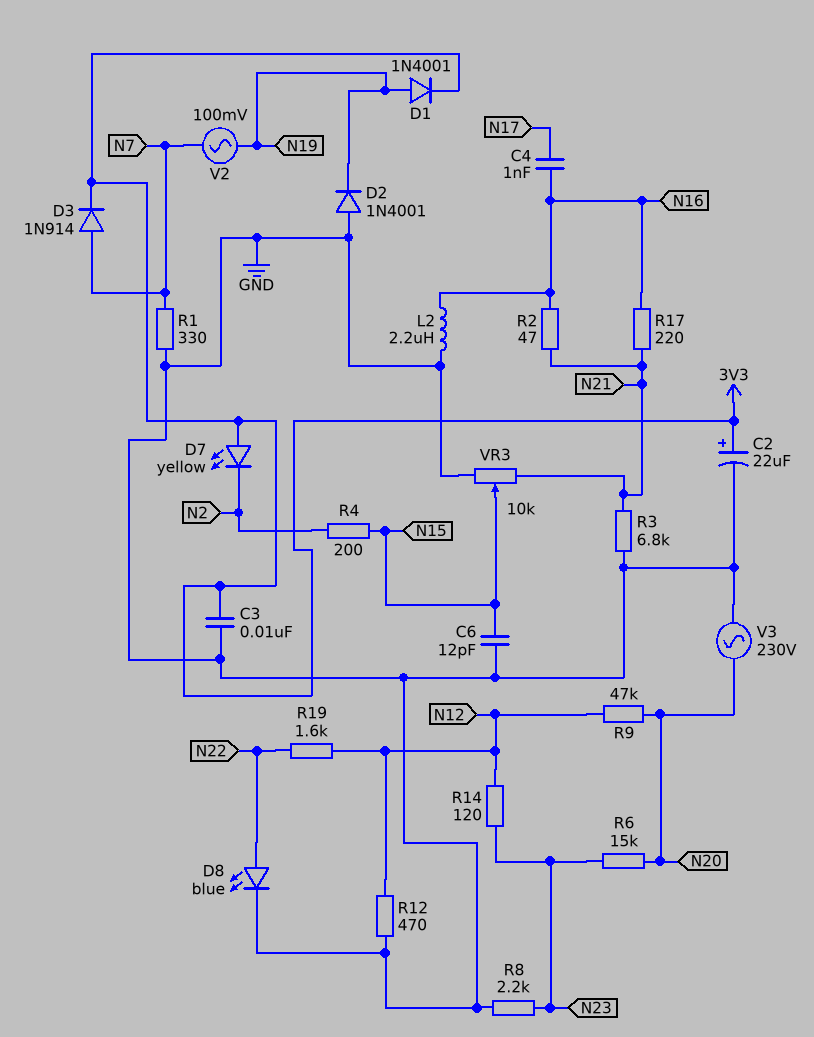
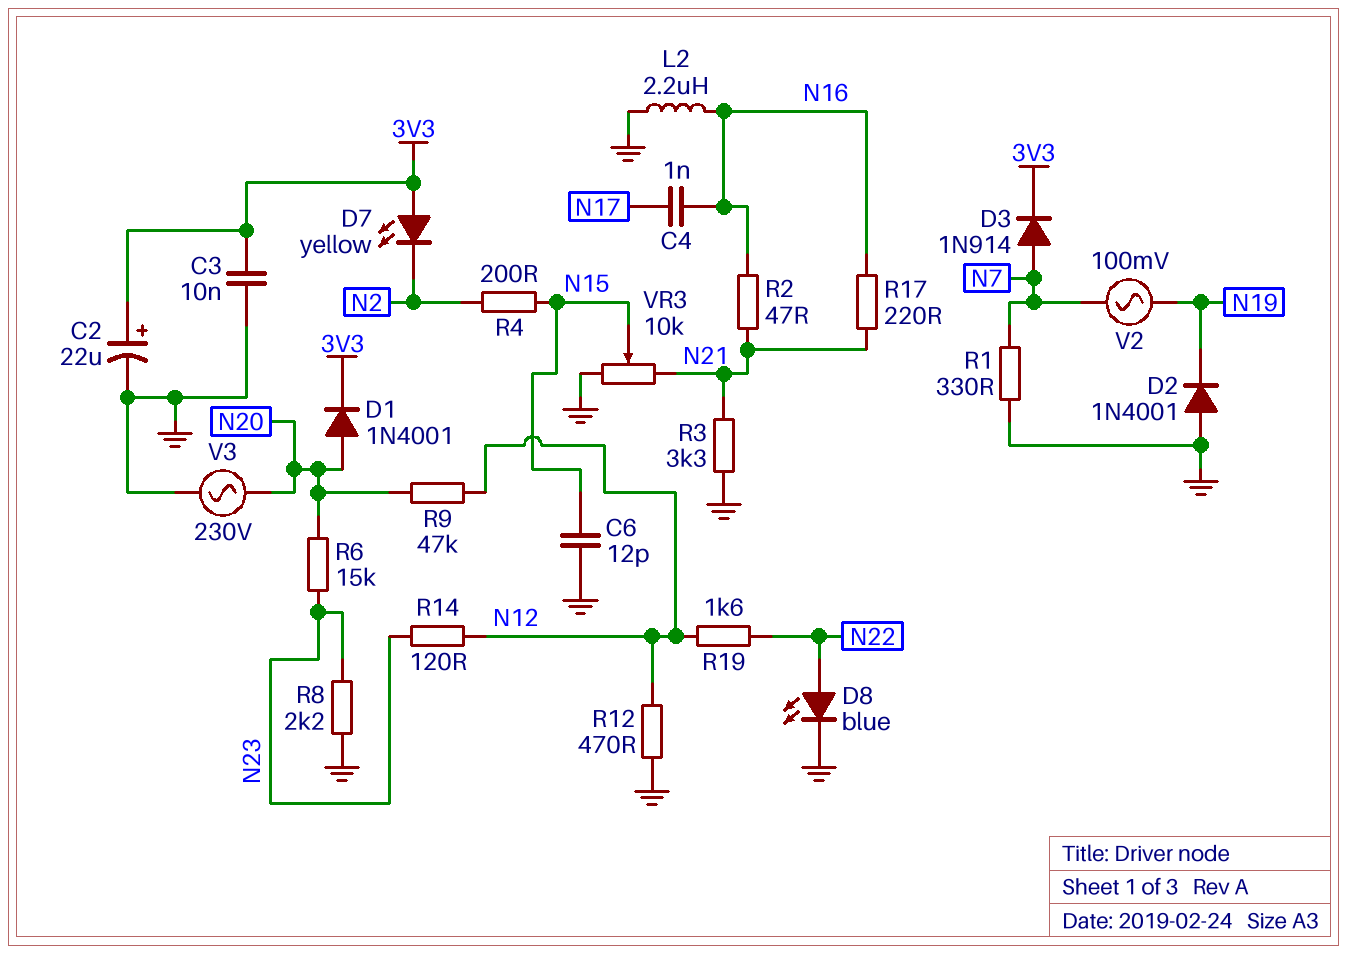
D1: diode 1N4001 (A N19, K 3V3) -> diode 1N4001 (A N20, K 3V3)
R3: 6.8k (GND, N21) -> 3.3k (GND, N21)

